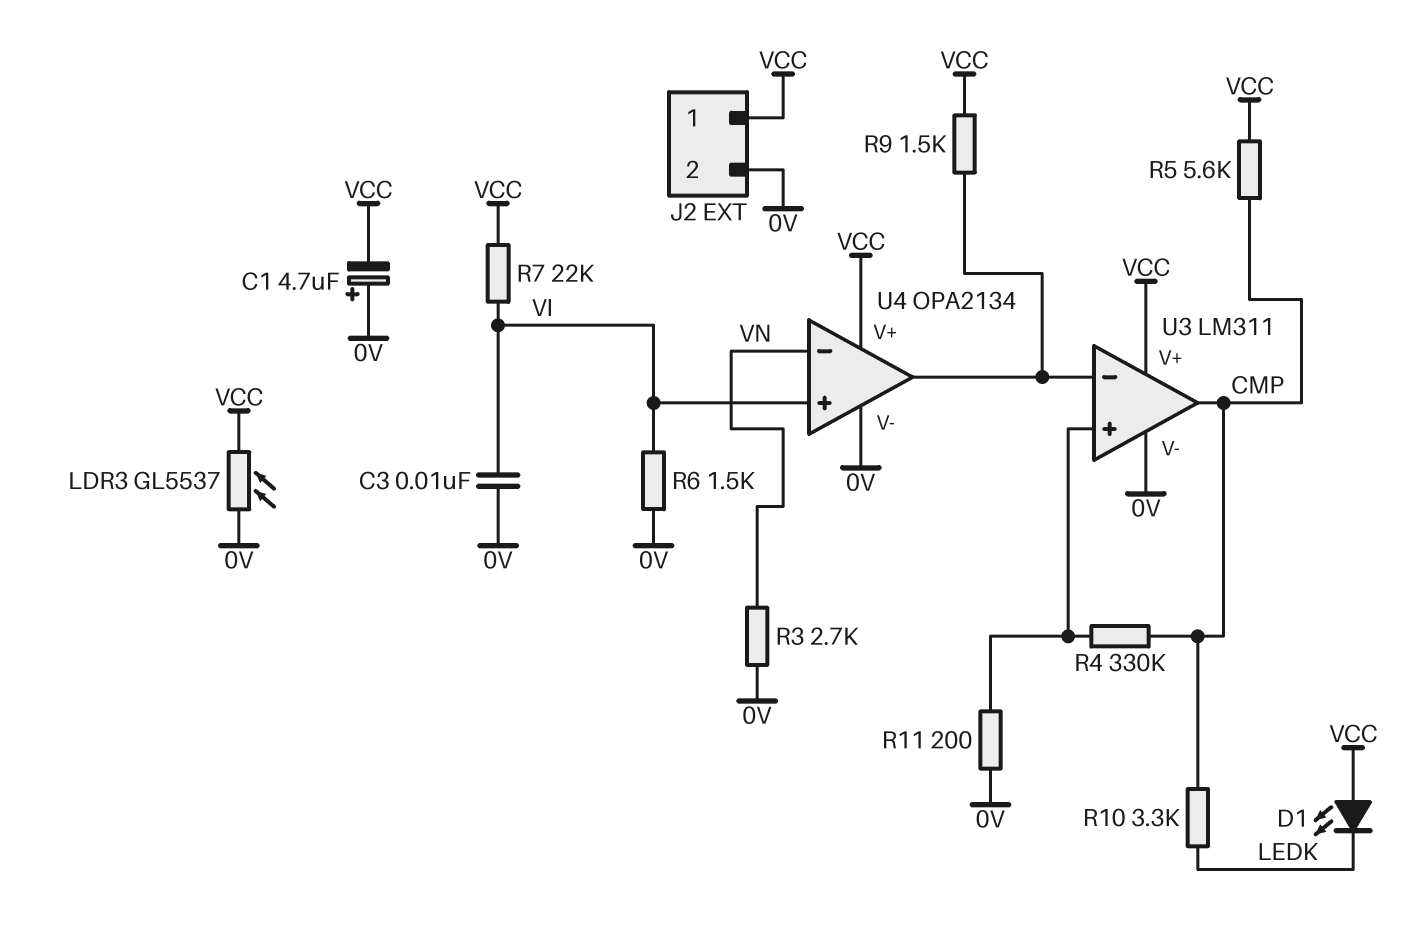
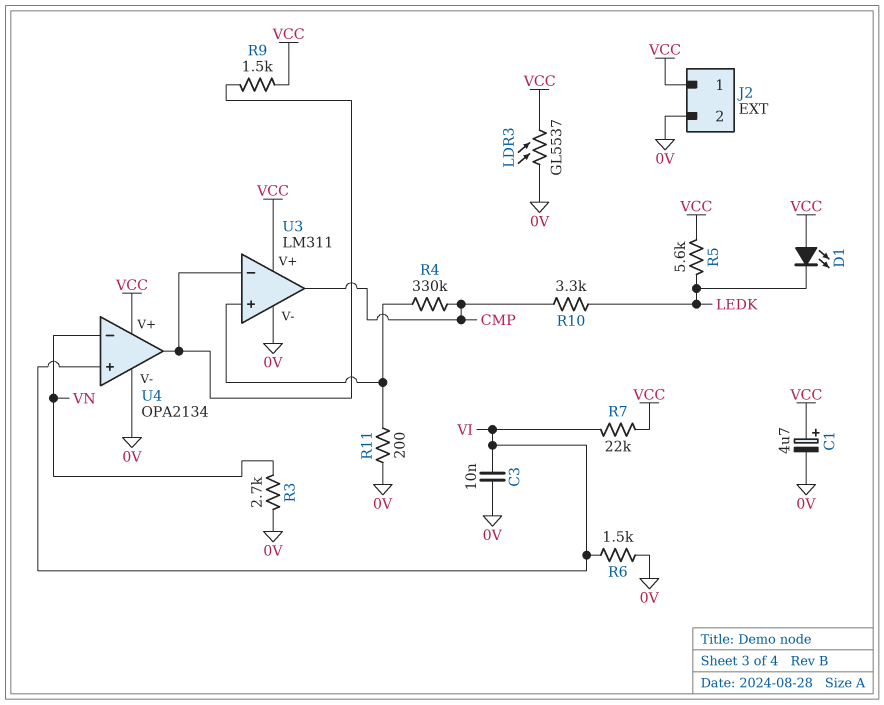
C1: 4.7uF (plus 0V, minus VCC) -> 4.7uF (plus VCC, minus 0V)
R5: 5.6k (CMP, VCC) -> 5.6k (LEDK, VCC)

